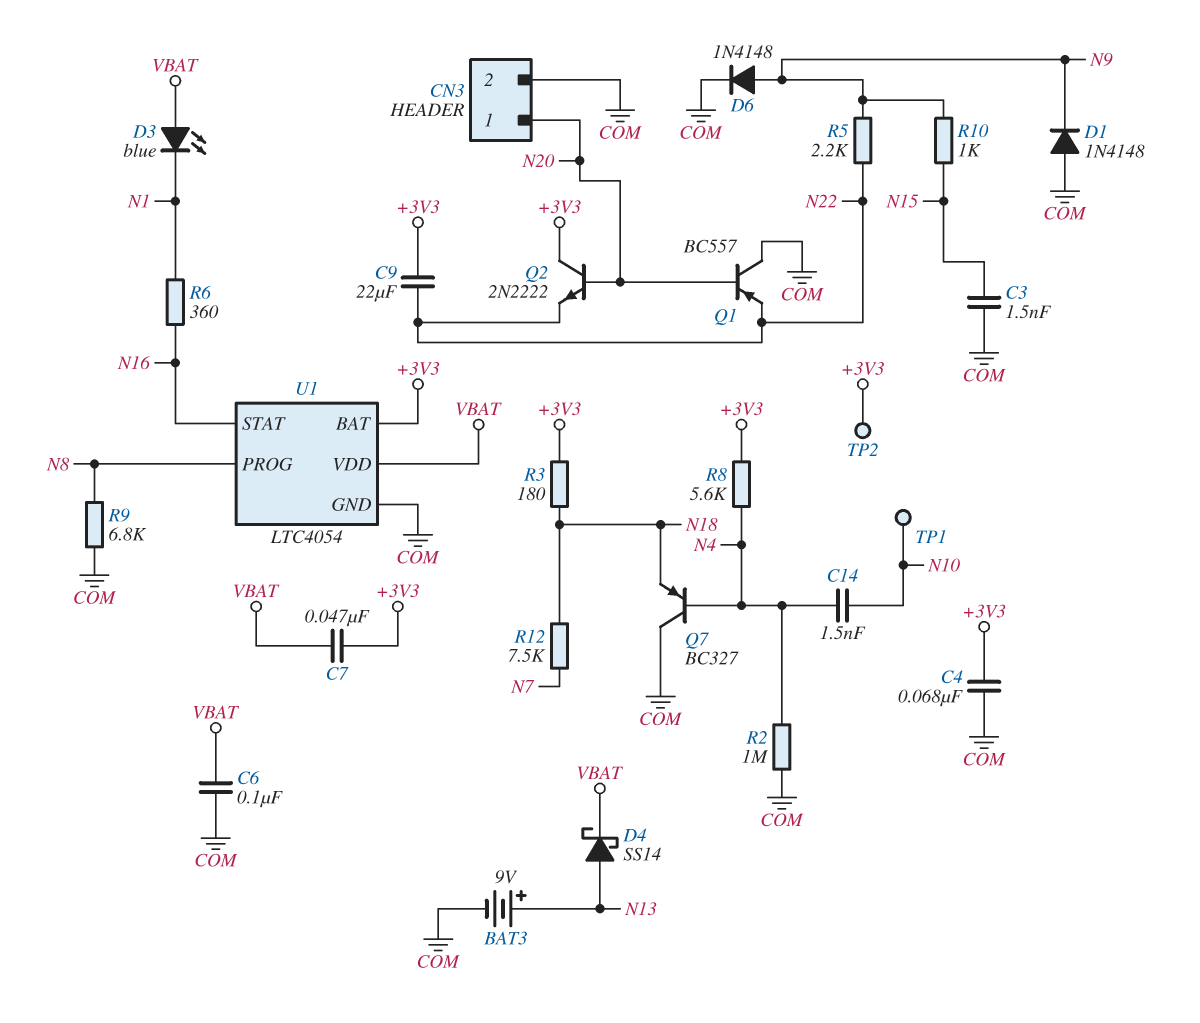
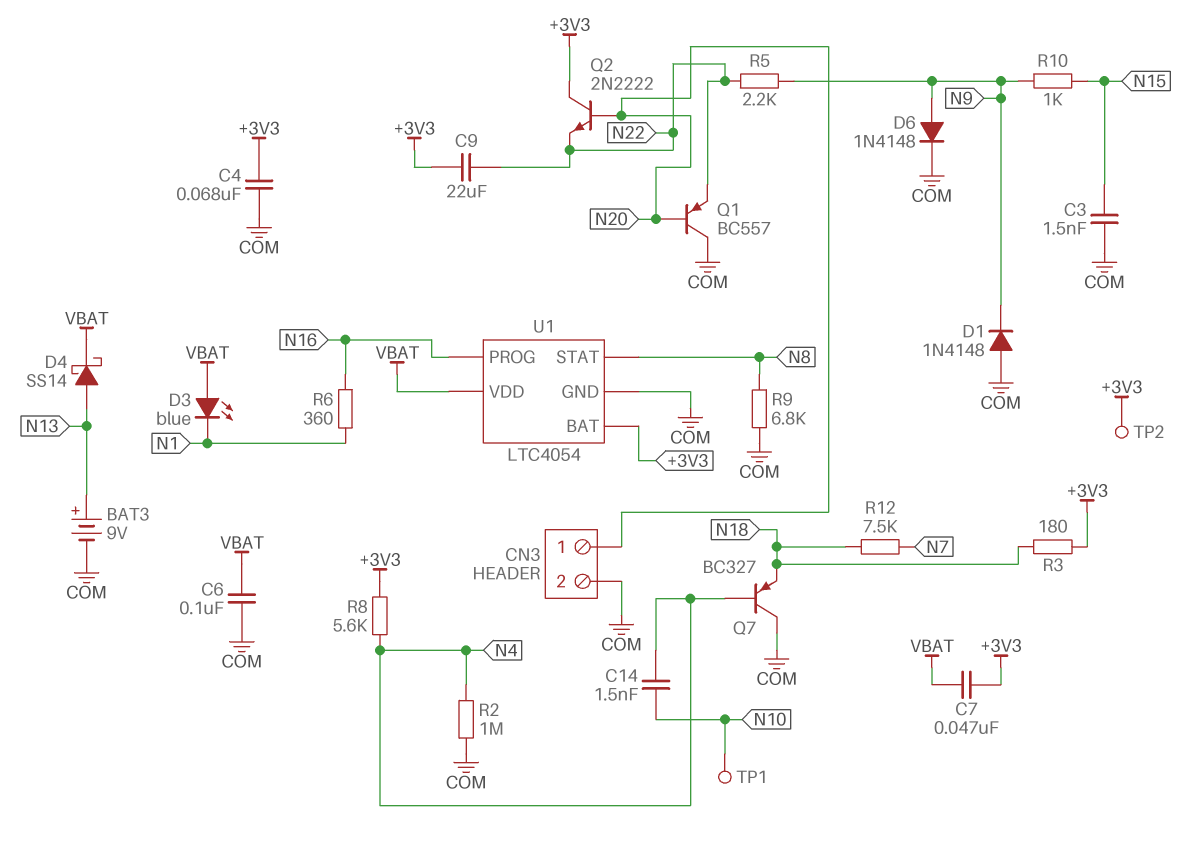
U1 pin PROG: N8 -> N16
U1 pin STAT: N16 -> N8

